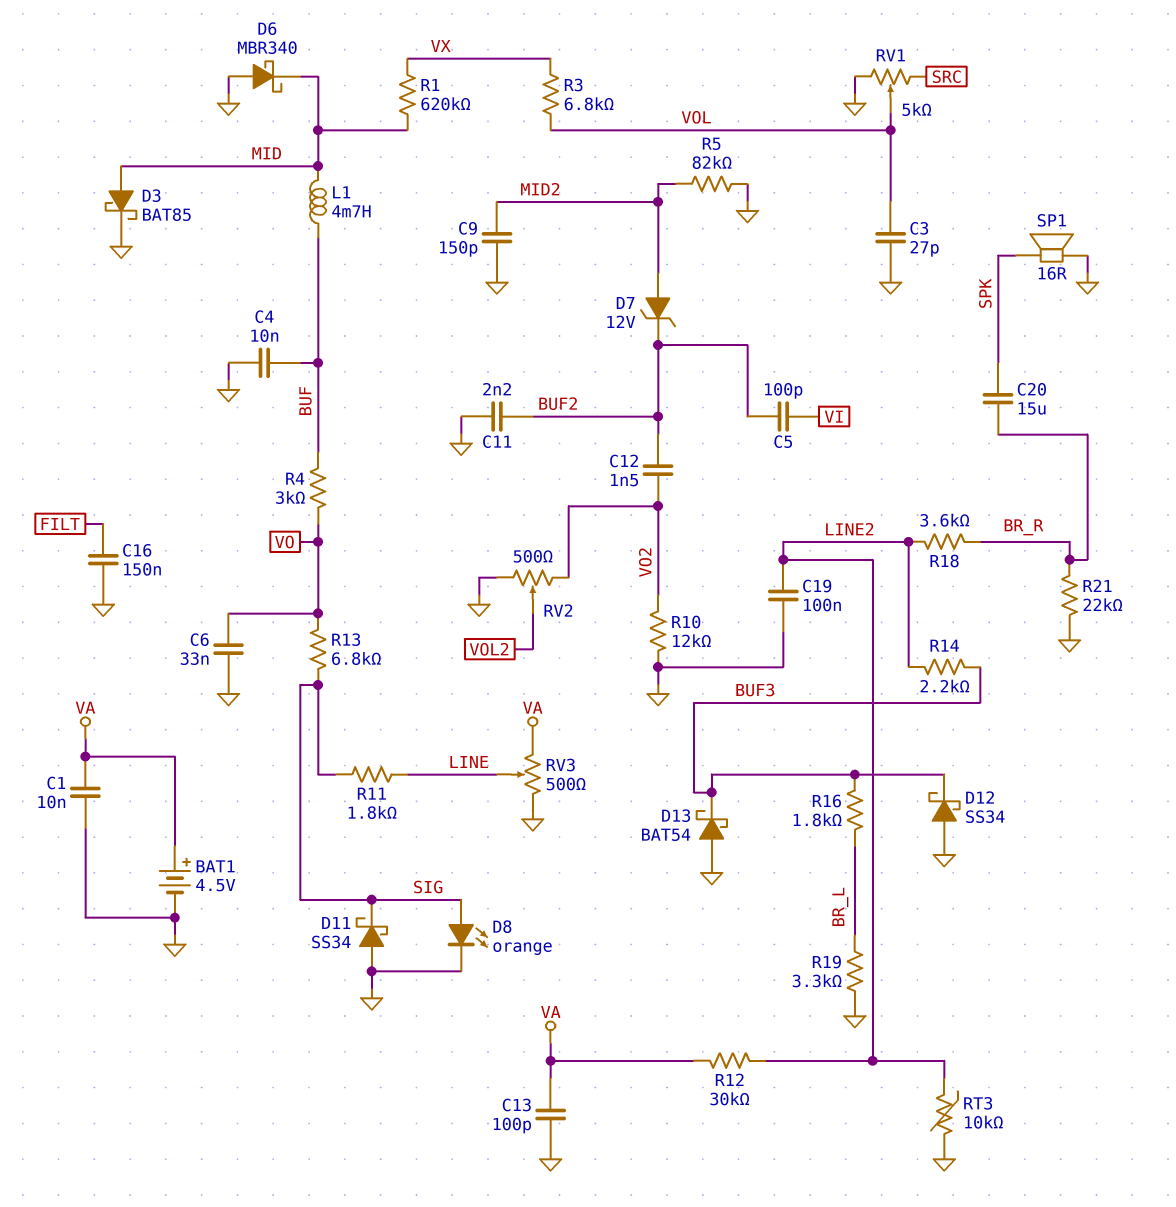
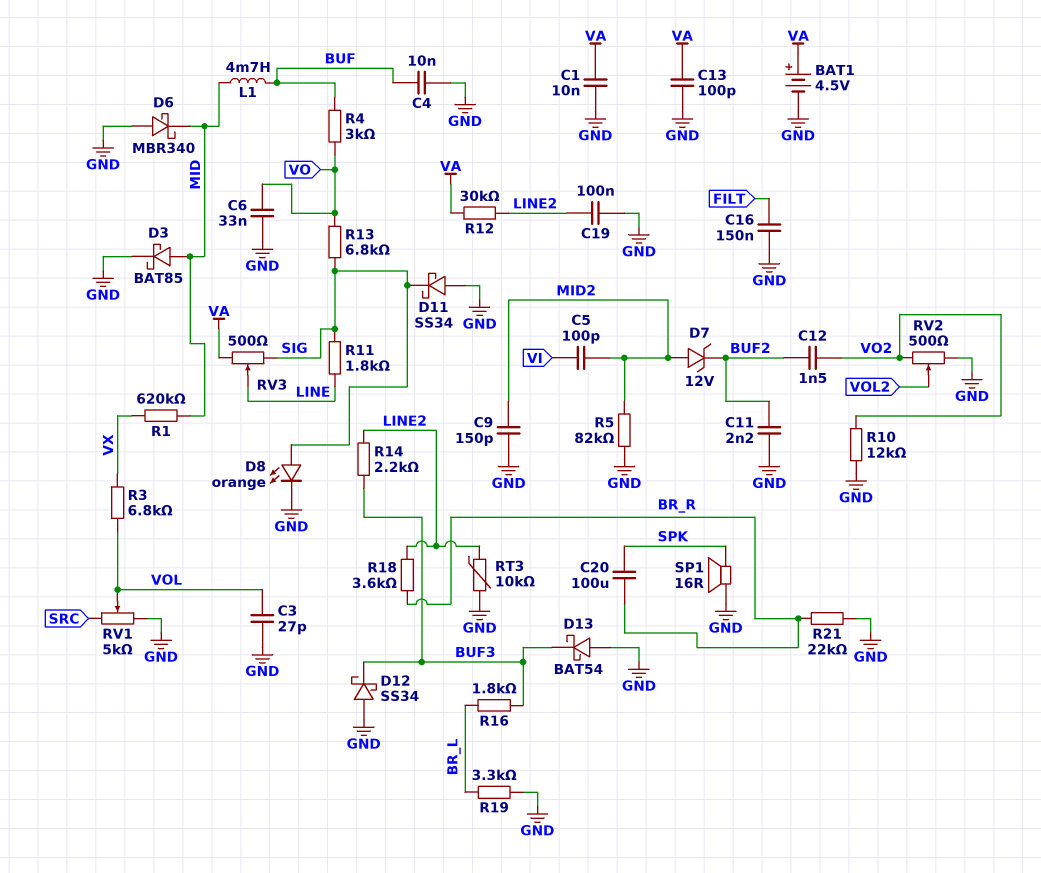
C5: 100pF (BUF2, VI) -> 100pF (MID2, VI)
C20: 15uF (BR_R, SPK) -> 100uF (BR_R, SPK)
RV3: 500 (GND, VA, wiper LINE) -> 500 (SIG, VA, wiper LINE)

